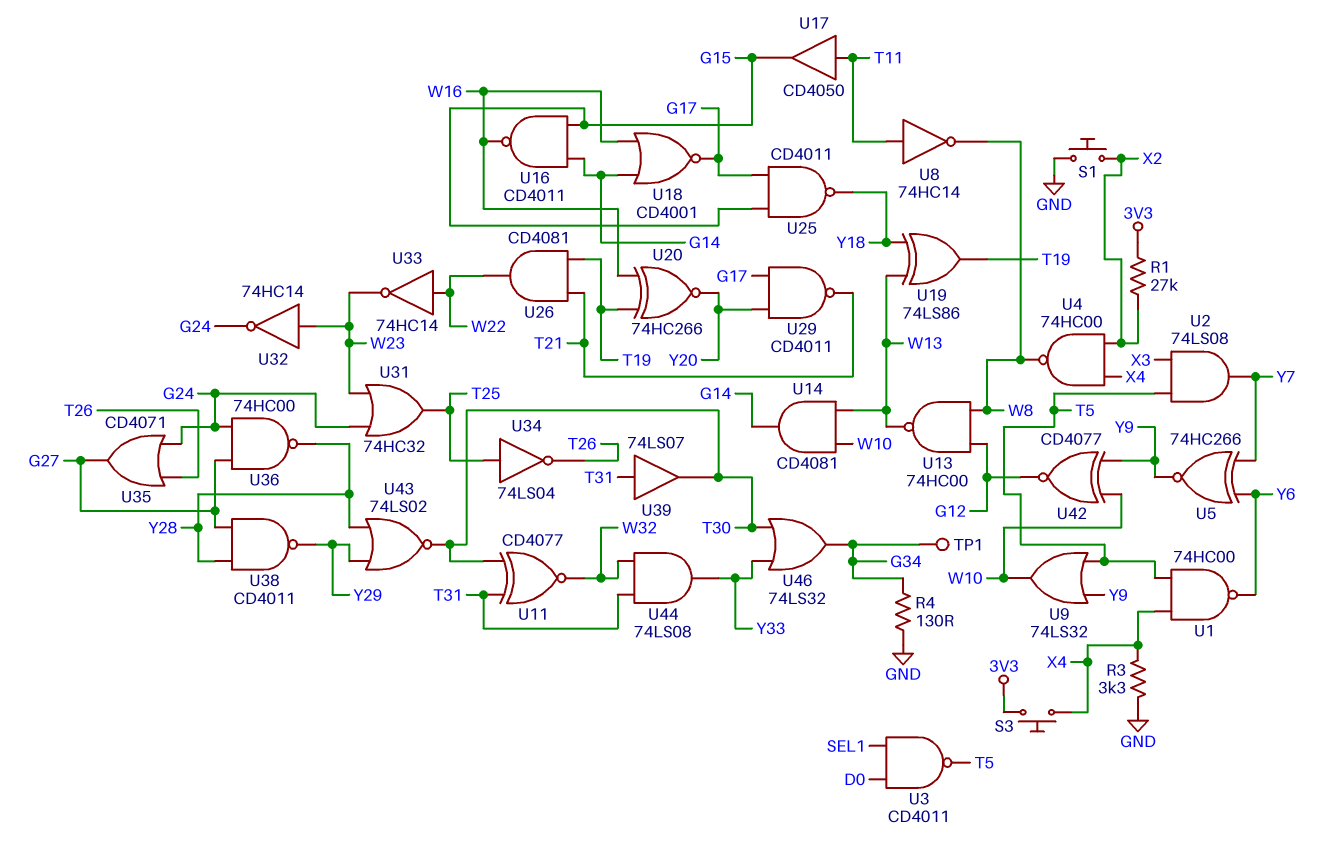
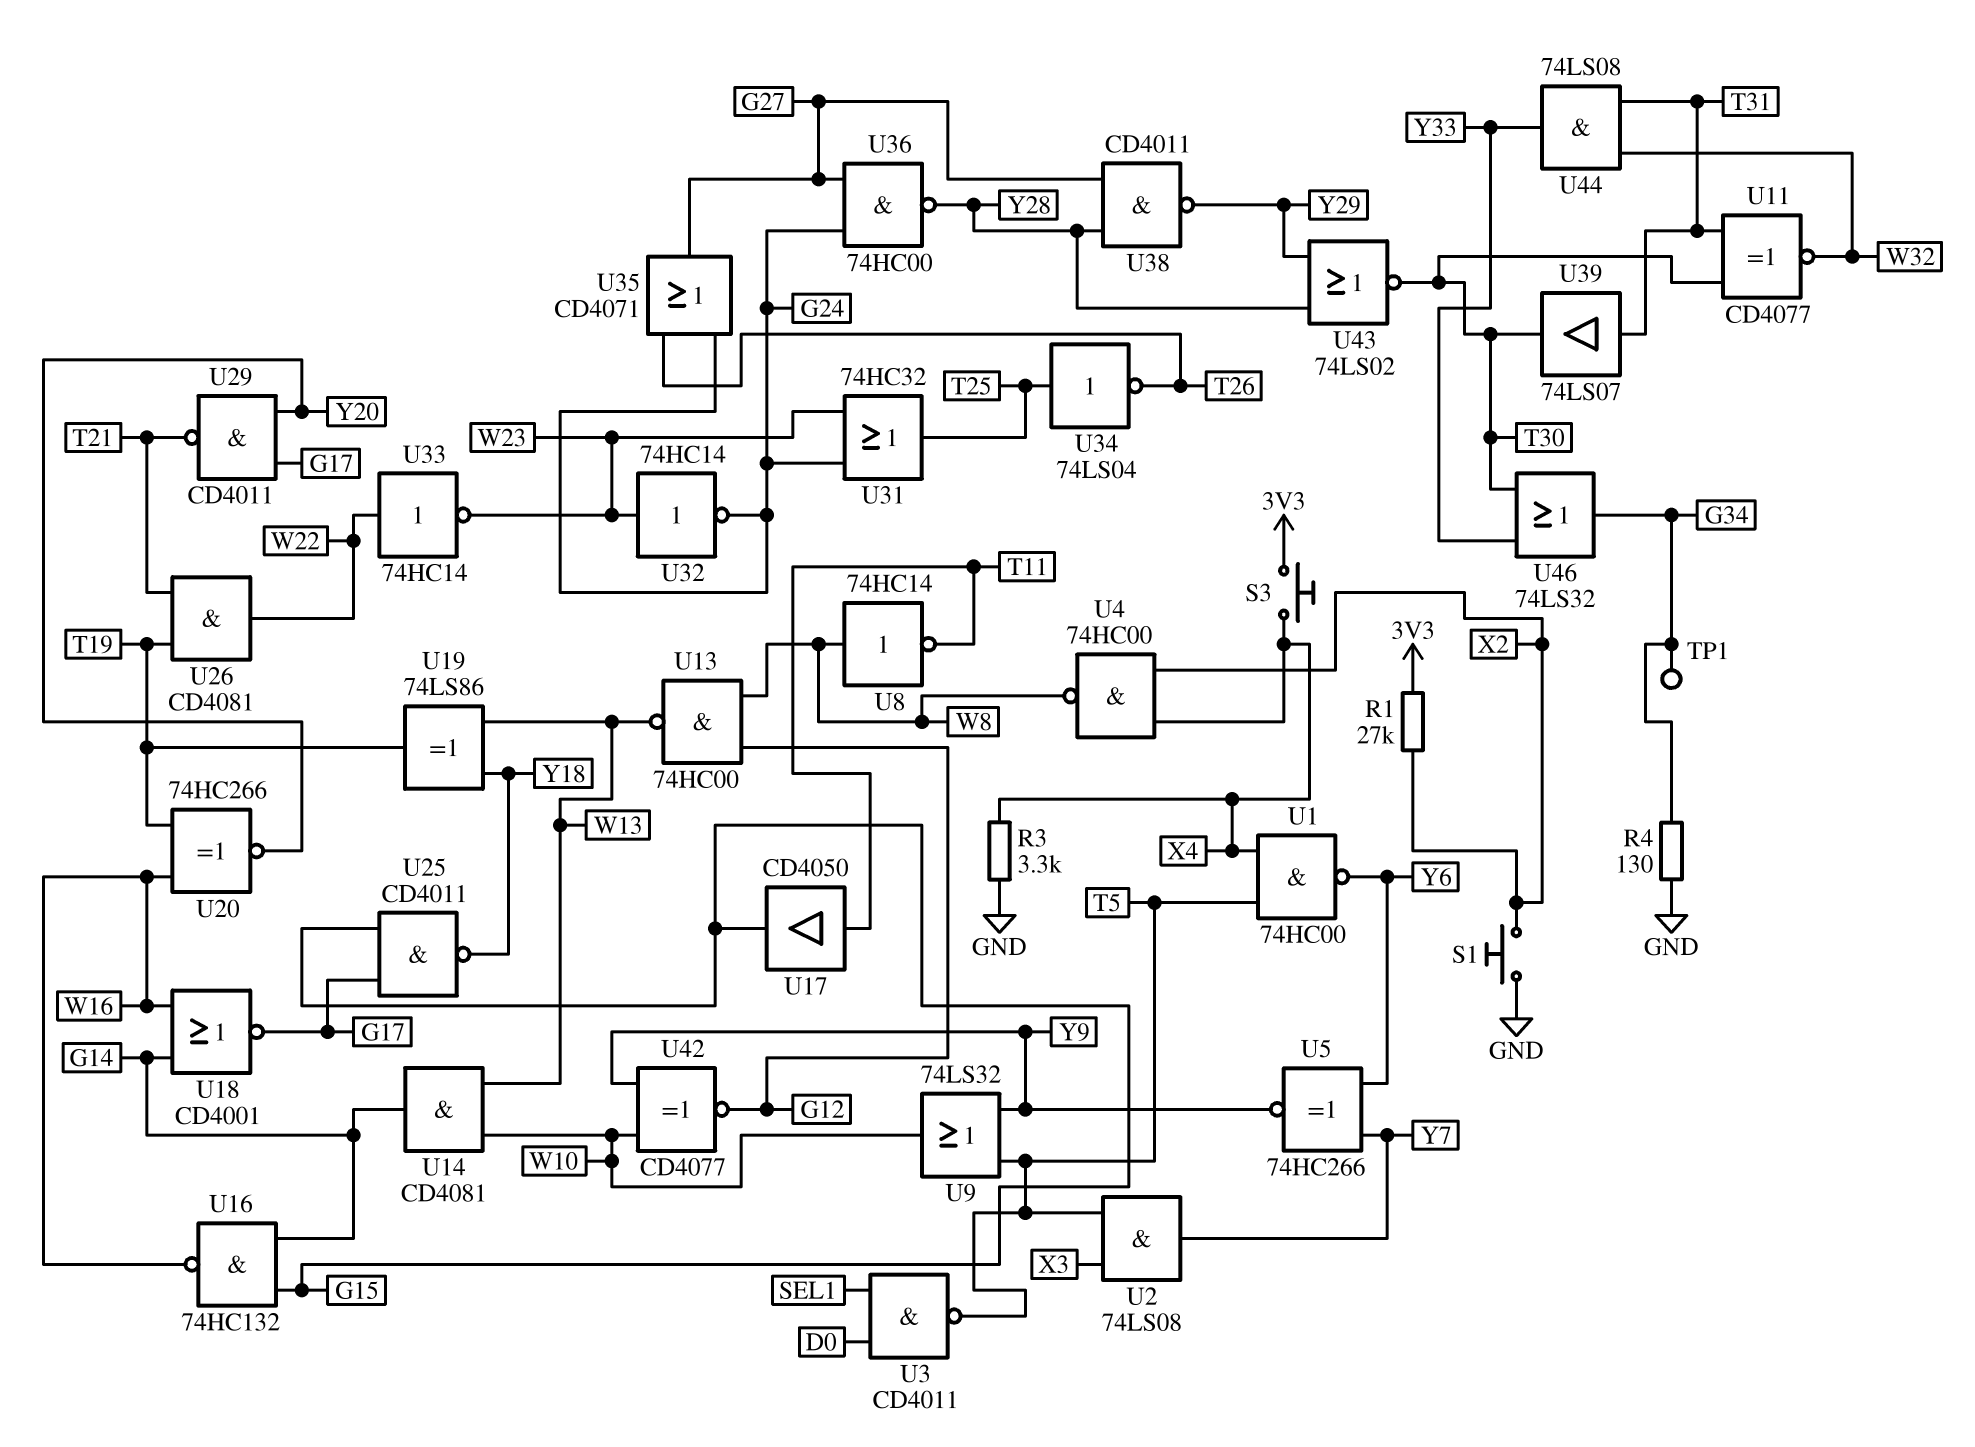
U8: NOT 74HC14 (in T11, out W8) -> NOT 74HC14 (in W8, out T11)
U16: NAND CD4011 (in G14, in G15, out W16) -> NAND 74HC132 (in G14, in G15, out W16)

